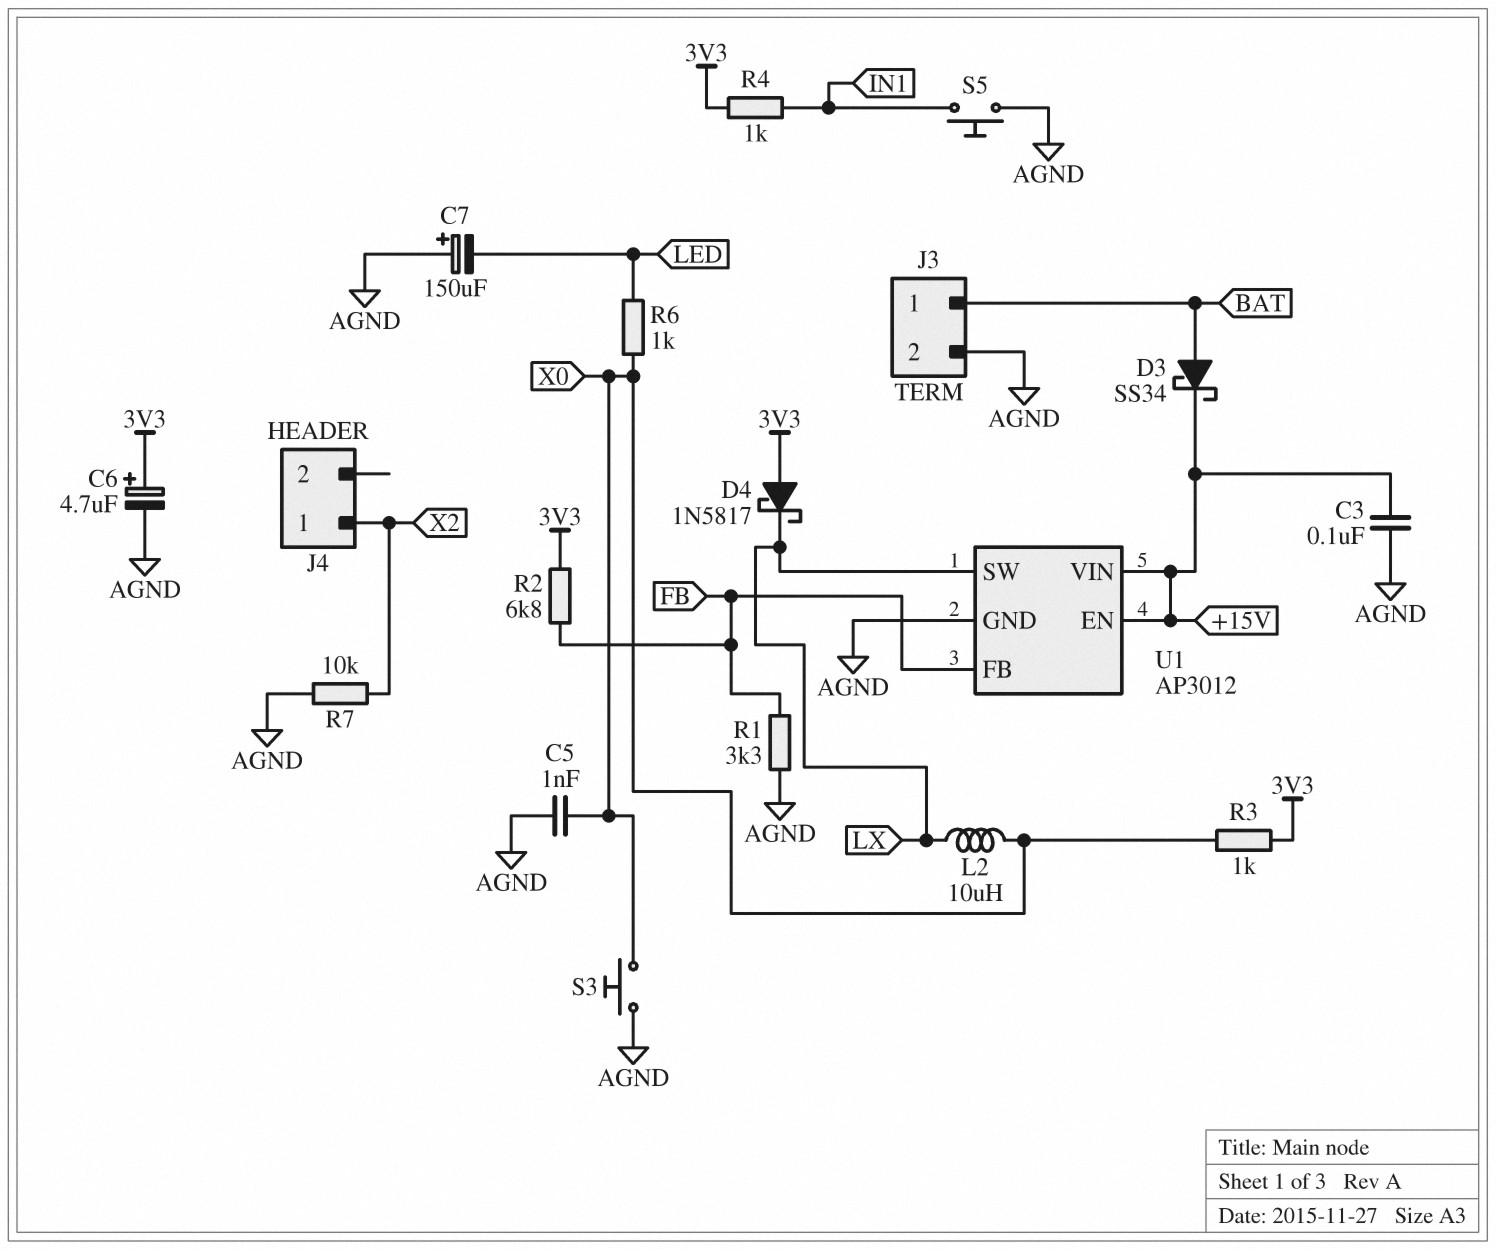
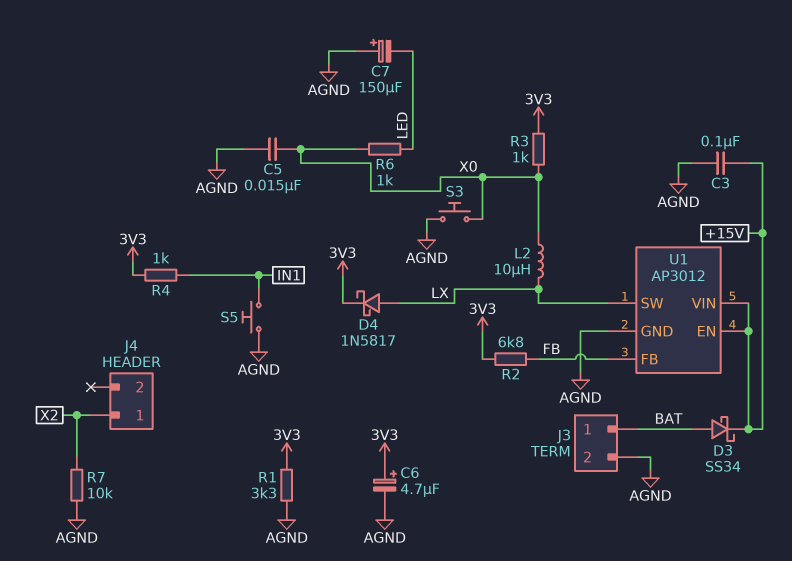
C5: 1nF (AGND, X0) -> 15nF (AGND, X0)
D4: schottky 1N5817 (A 3V3, K LX) -> schottky 1N5817 (A LX, K 3V3)
R1: 3.3k (AGND, FB) -> 3.3k (3V3, AGND)

